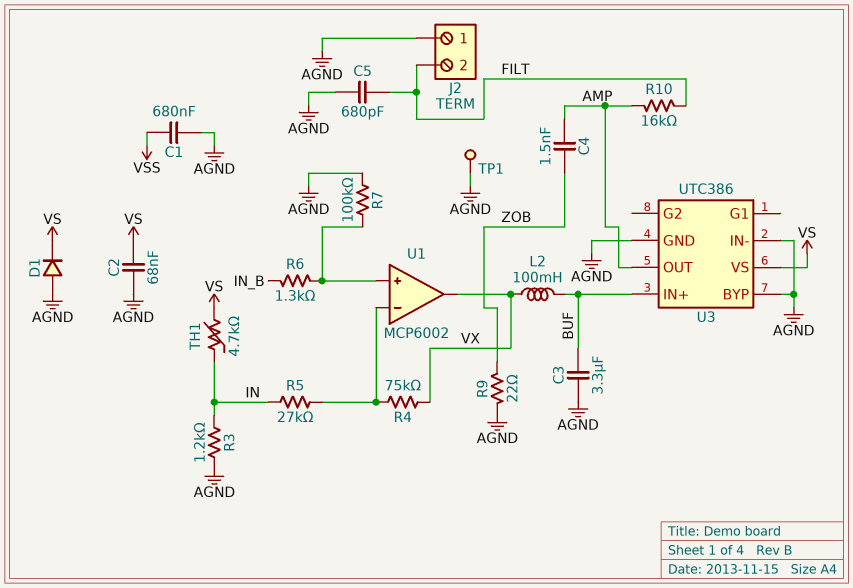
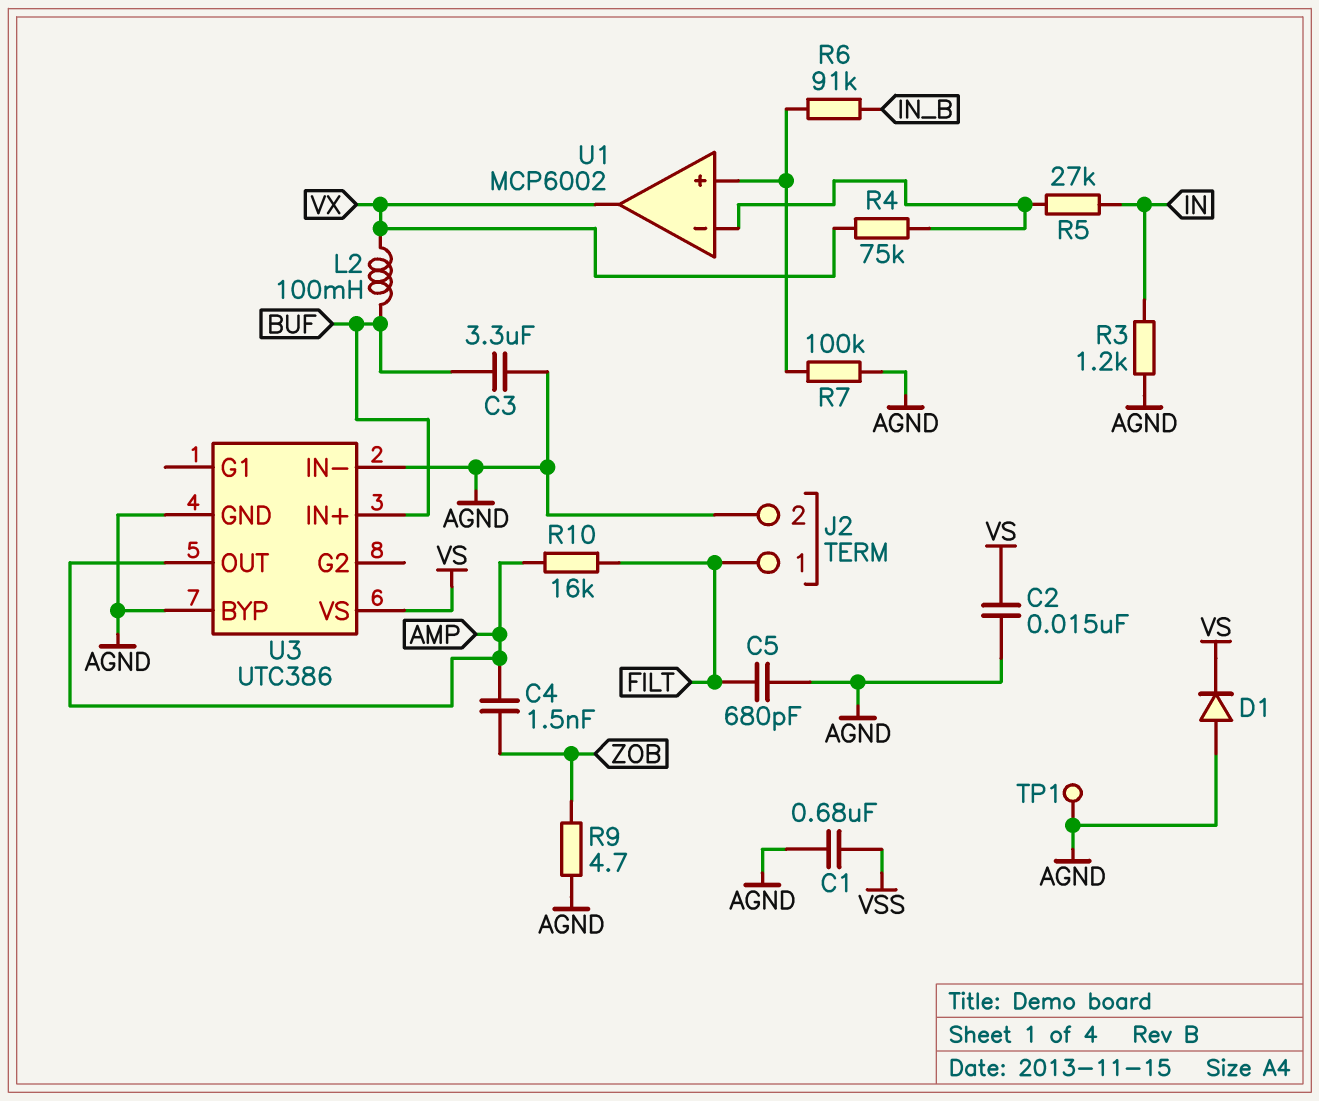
C2: 68nF (AGND, VS) -> 15nF (AGND, VS)
J2 pin 1: AGND -> FILT
J2 pin 2: FILT -> AGND
R6: 1.3k (IN_B, U1/in+) -> 91k (IN_B, U1/in+)
R9: 22 (AGND, ZOB) -> 4.7 (AGND, ZOB)
TH1: 4.7k (IN, VS) -> none

